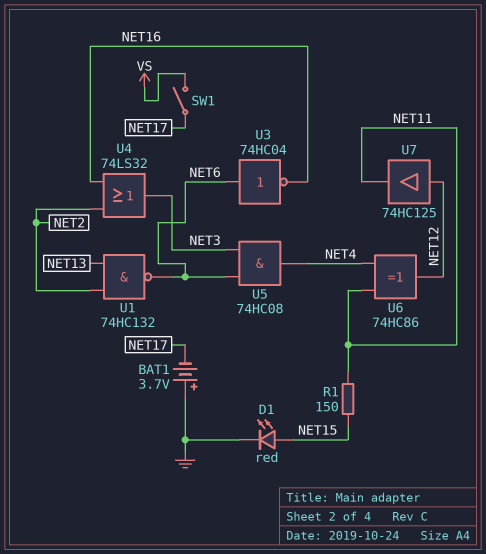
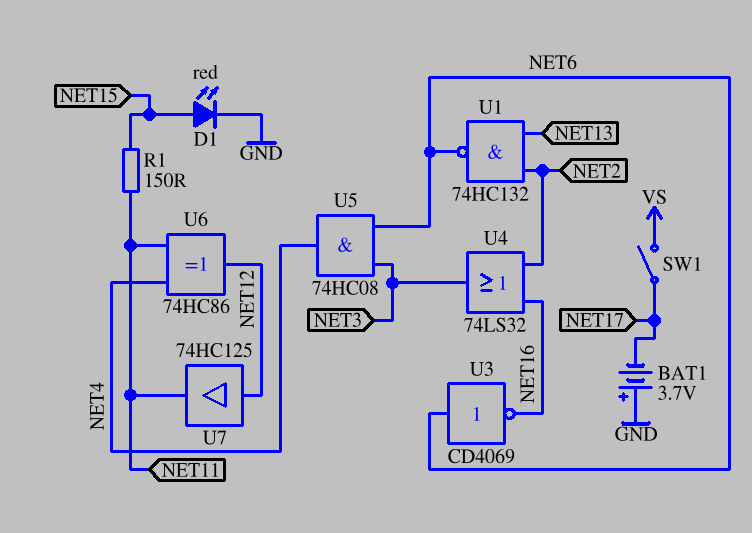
U3: NOT 74HC04 (in NET6, out NET16) -> NOT CD4069 (in NET6, out NET16)

